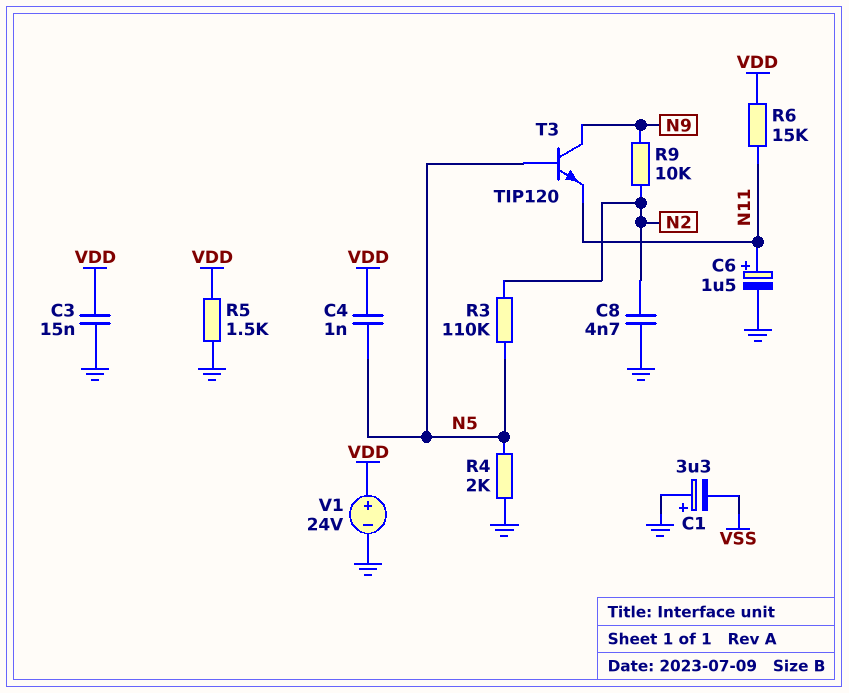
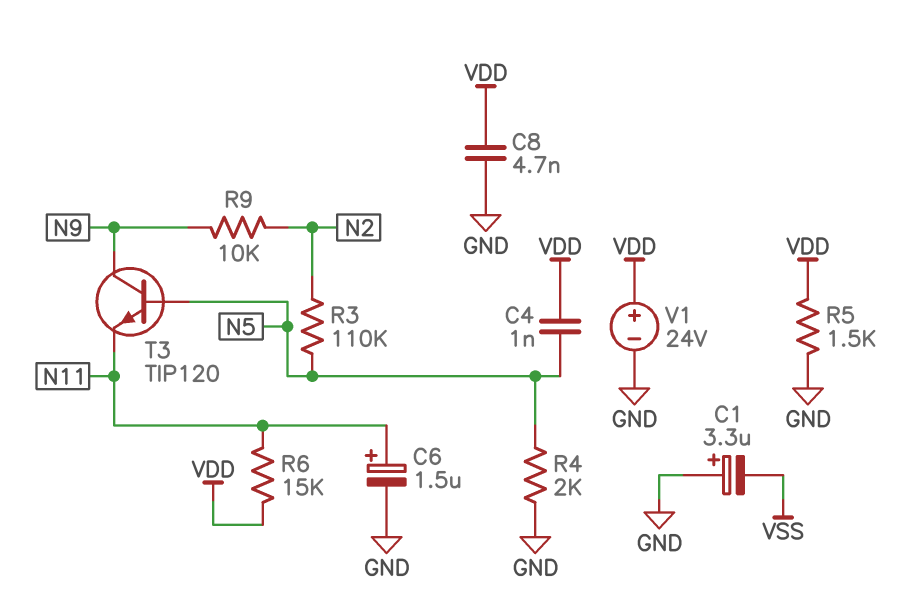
C3: 15nF (GND, VDD) -> none
C8: 4.7nF (GND, N2) -> 4.7nF (GND, VDD)

